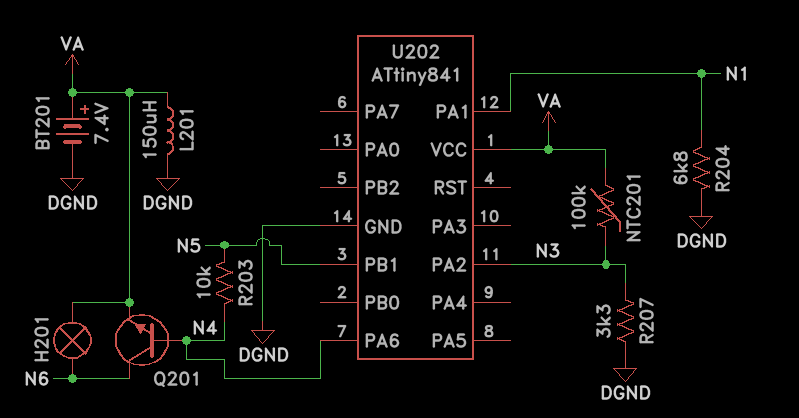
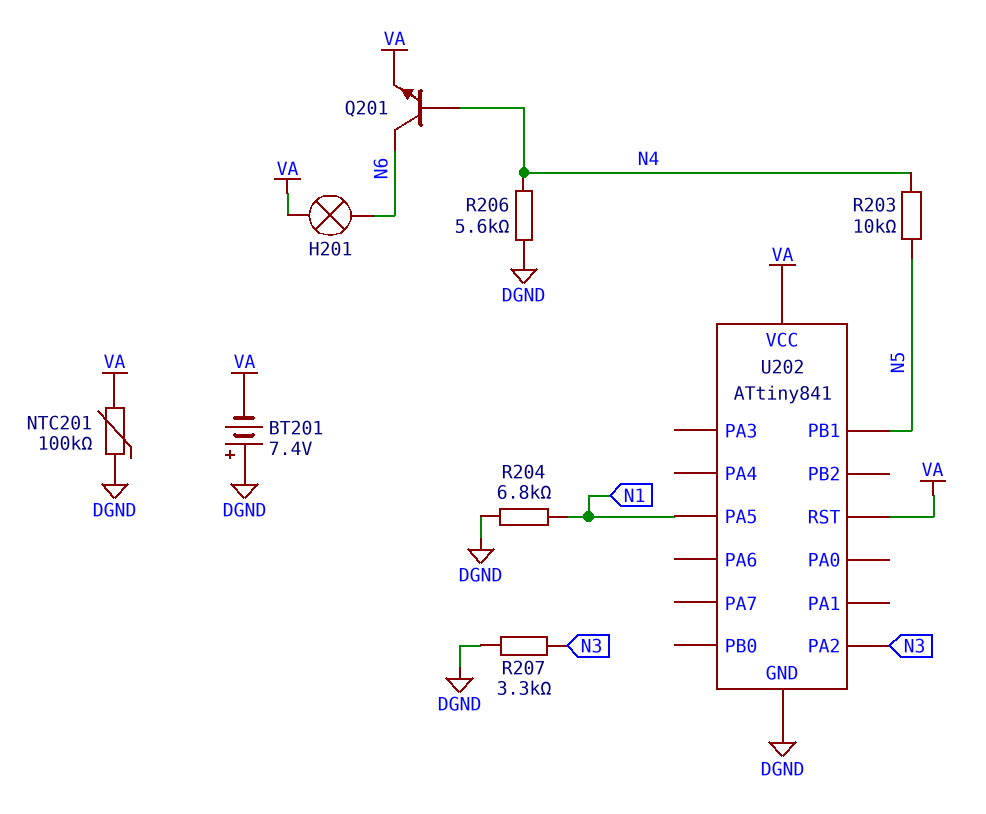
BT201: 7.4V (plus VA, minus DGND) -> 7.4V (plus DGND, minus VA)
L201: 150uH (DGND, VA) -> none
NTC201: 100k (N3, VA) -> 100k (DGND, VA)
R206: none -> 5.6k (DGND, N4)
U202 pin PA1: N1 -> none
U202 pin PA5: none -> N1
U202 pin PA6: N4 -> none
U202 pin RST: none -> VA

